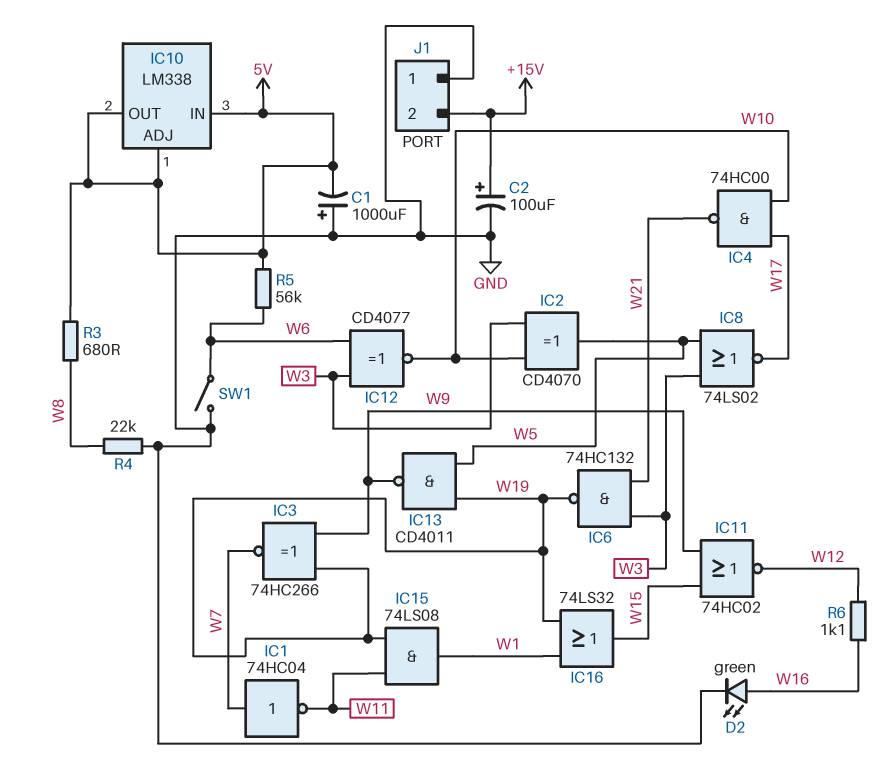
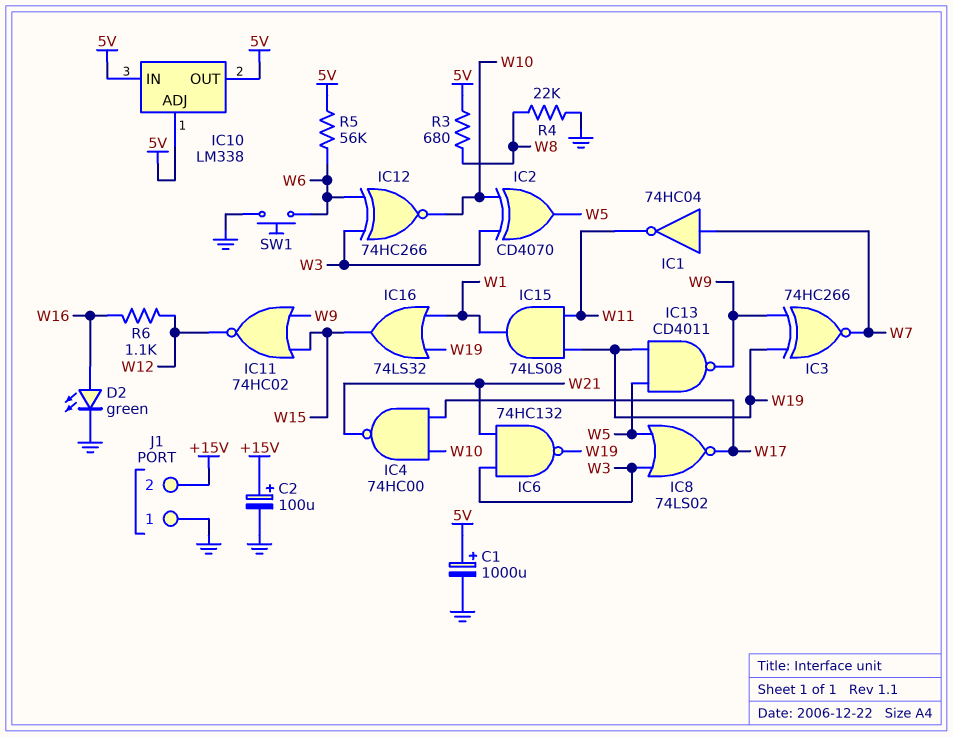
C1: 1000uF (plus GND, minus 5V) -> 1000uF (plus 5V, minus GND)
IC12: XNOR CD4077 (in W3, in W6, out W10) -> XNOR 74HC266 (in W3, in W6, out W10)
SW1: switch (GND, W6) -> button (GND, W6)

